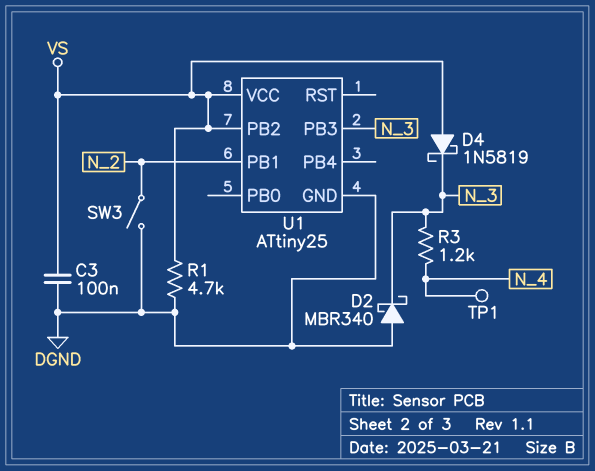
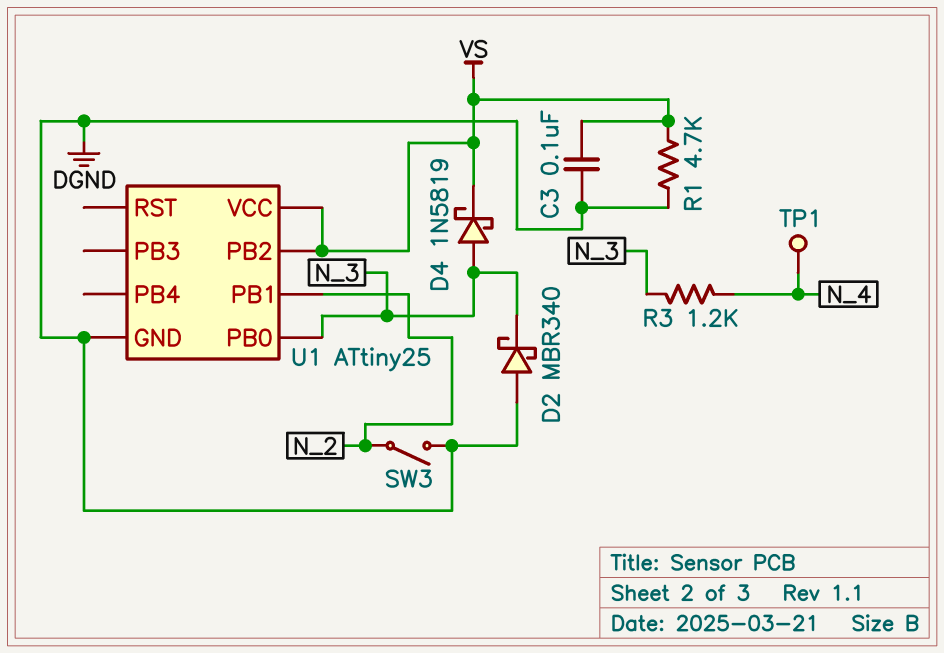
D4: schottky 1N5819 (A VS, K N_3) -> schottky 1N5819 (A N_3, K VS)
U1 pin PB0: none -> N_3
U1 pin PB3: N_3 -> none

